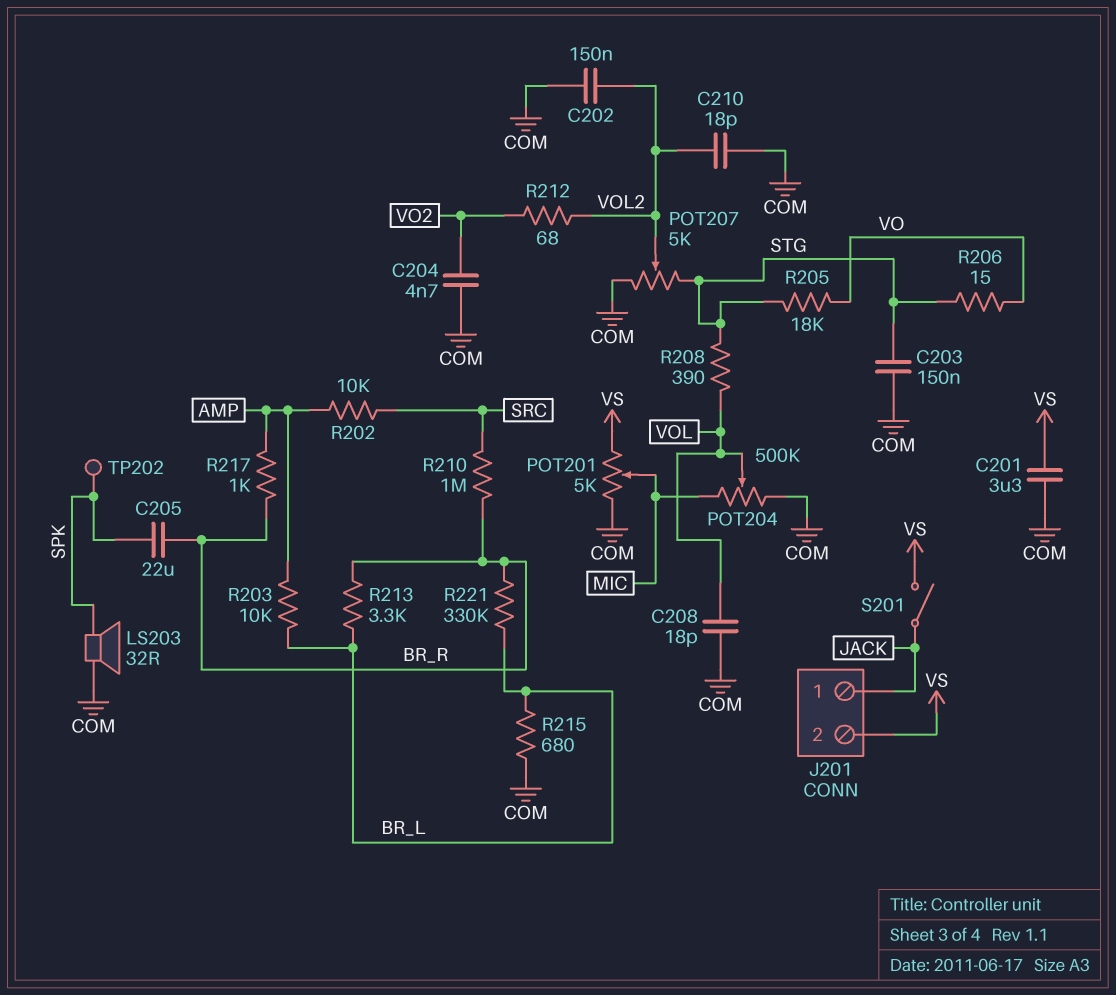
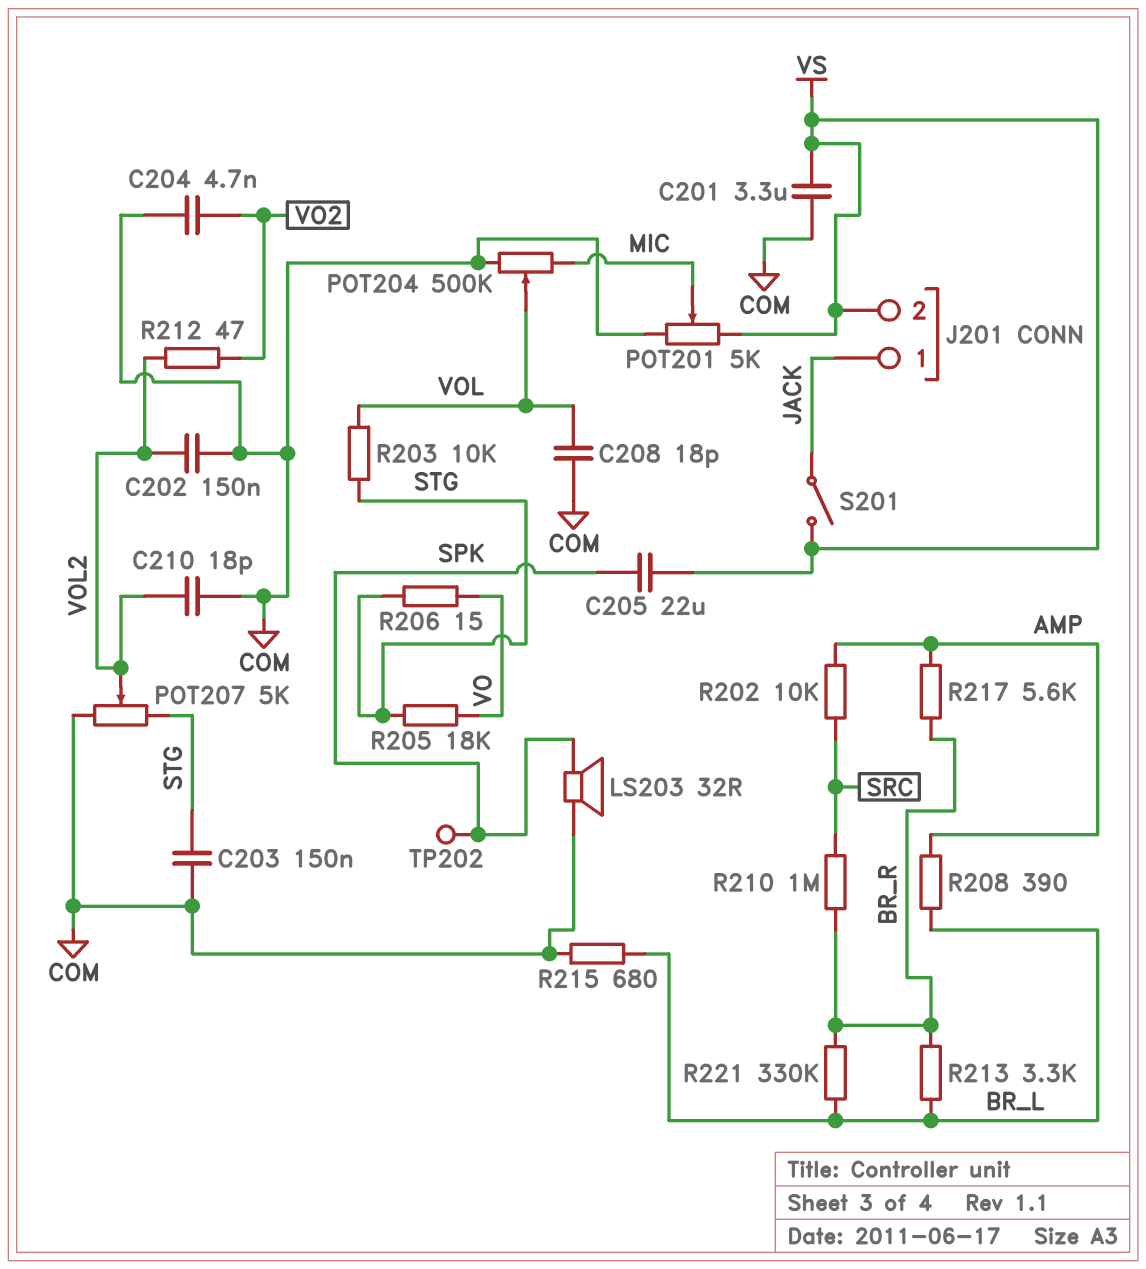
C205: 22uF (BR_R, SPK) -> 22uF (SPK, VS)
R203: 10k (AMP, BR_L) -> 10k (STG, VOL)
R208: 390 (STG, VOL) -> 390 (AMP, BR_L)
R212: 68 (VO2, VOL2) -> 47 (VO2, VOL2)
R217: 1k (AMP, BR_R) -> 5.6k (AMP, BR_R)

